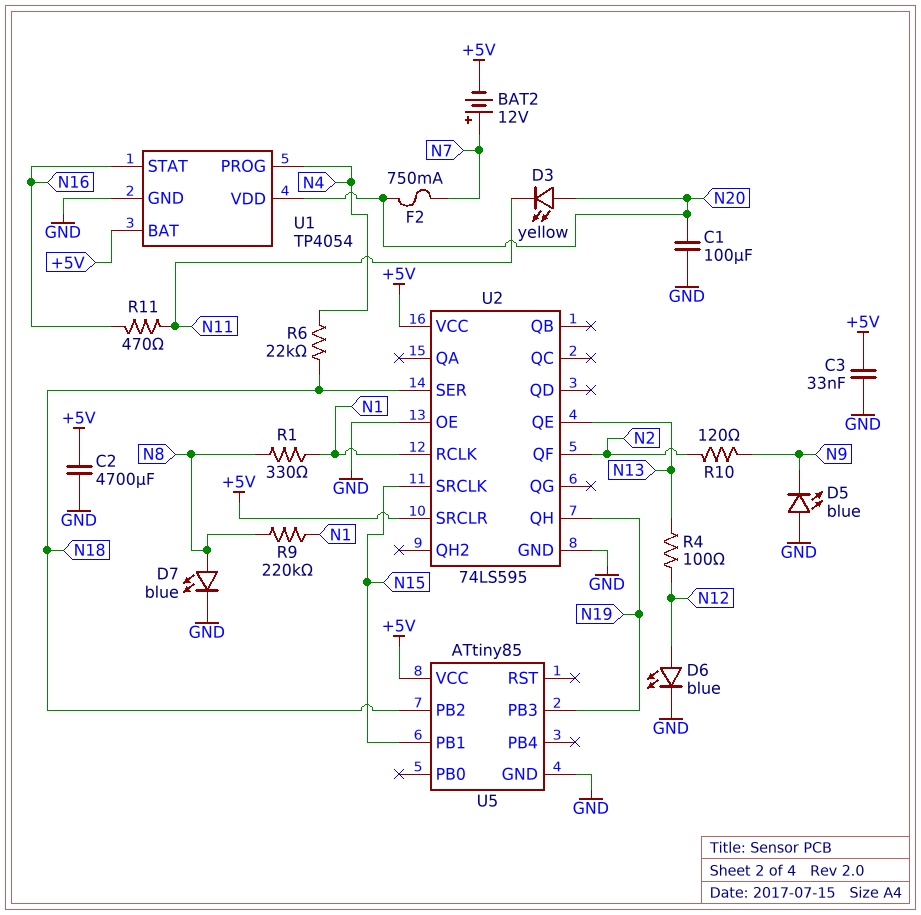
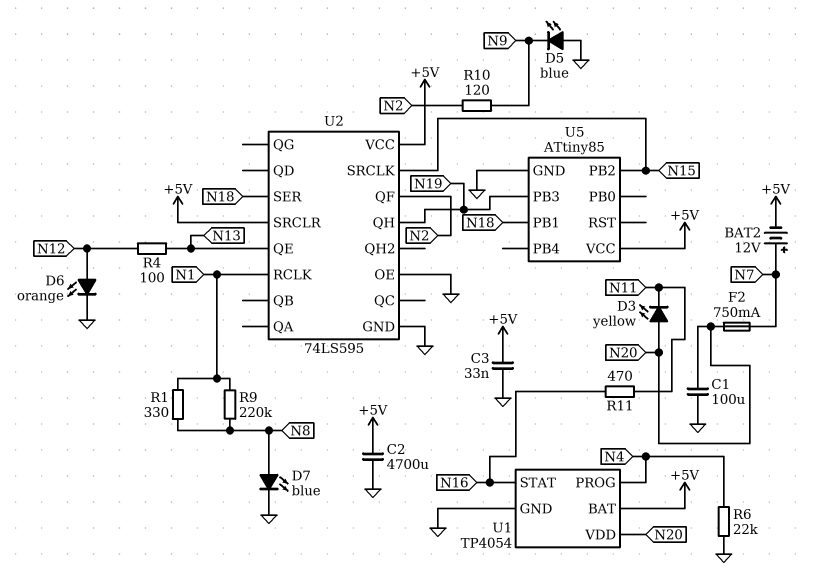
D6: LED blue (A N12, K GND) -> LED orange (A N12, K GND)
R6: 22k (N4, N18) -> 22k (GND, N4)
U5 pin PB1: N15 -> N18
U5 pin PB2: N18 -> N15

